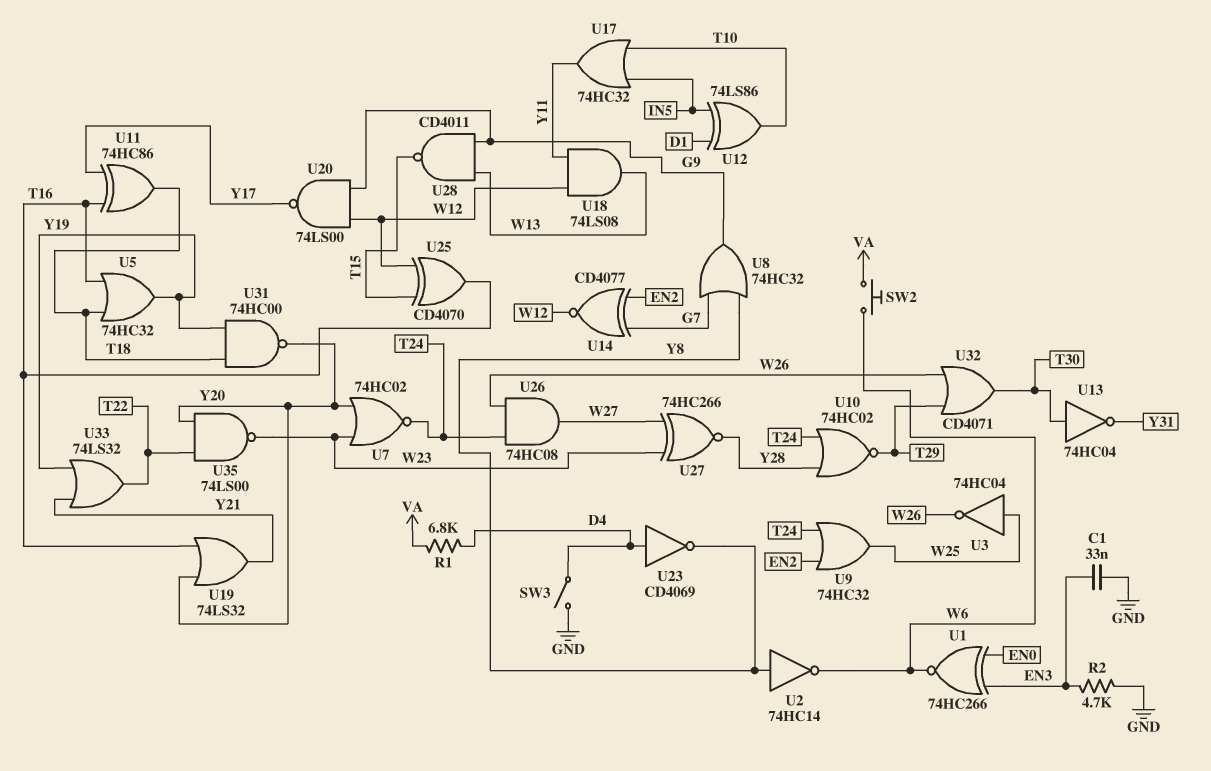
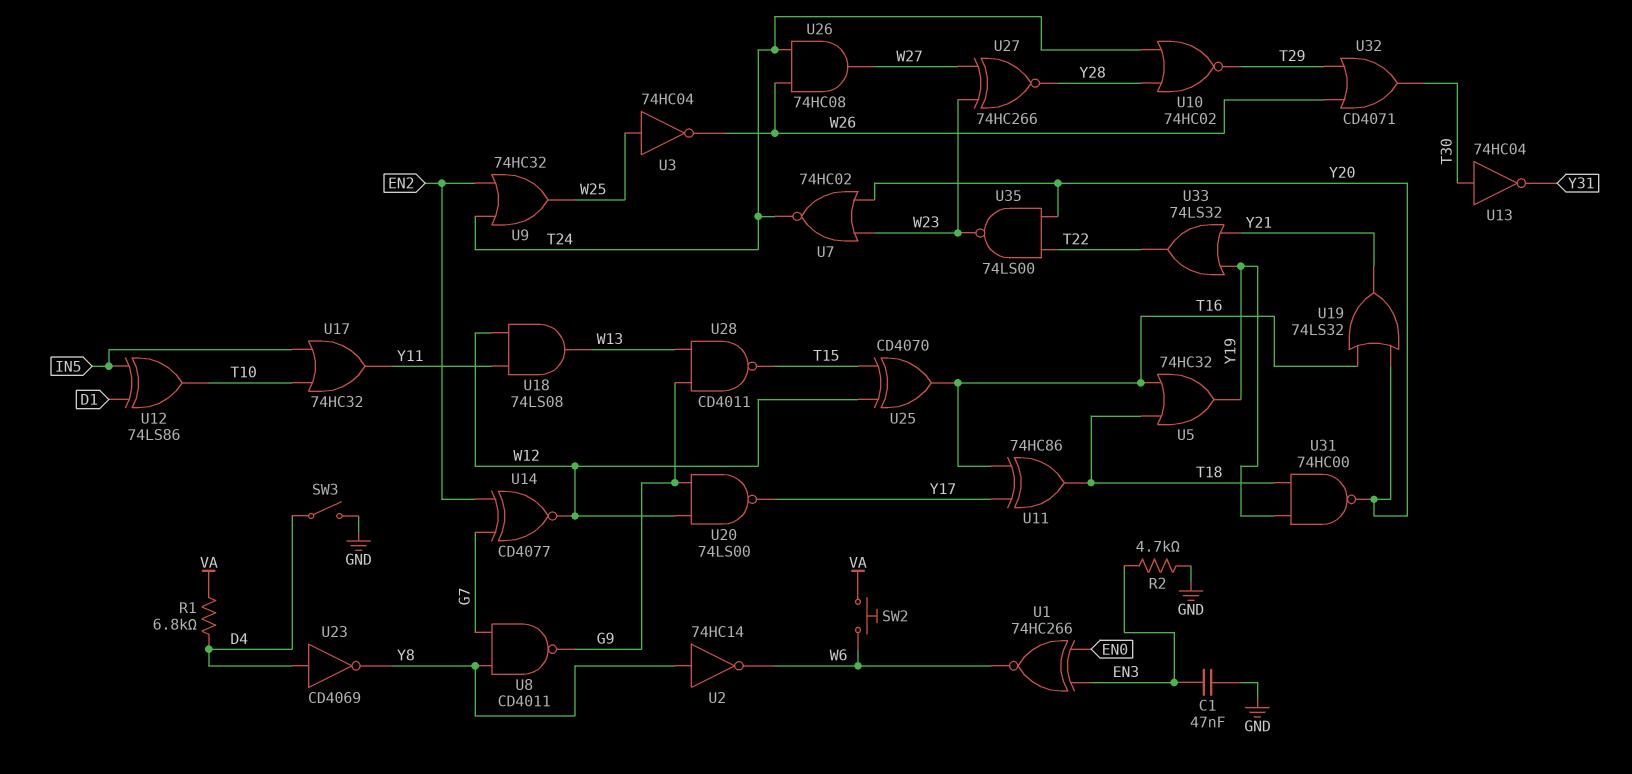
C1: 33nF (EN3, GND) -> 47nF (EN3, GND)
U8: OR 74HC32 (in G7, in Y8, out G9) -> NAND CD4011 (in G7, in Y8, out G9)

